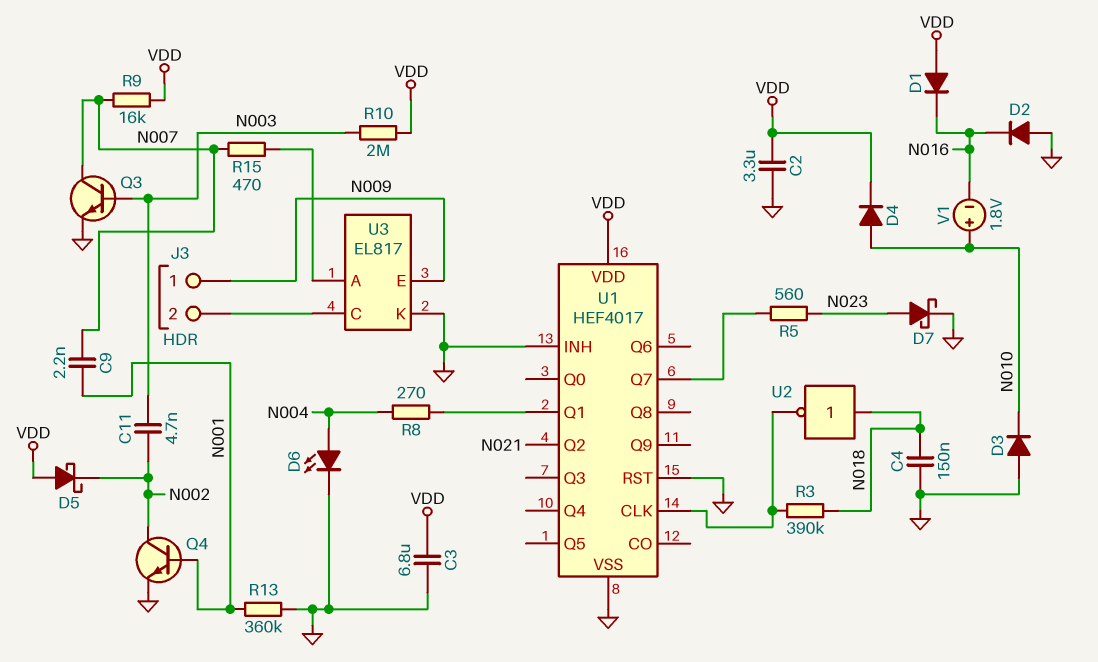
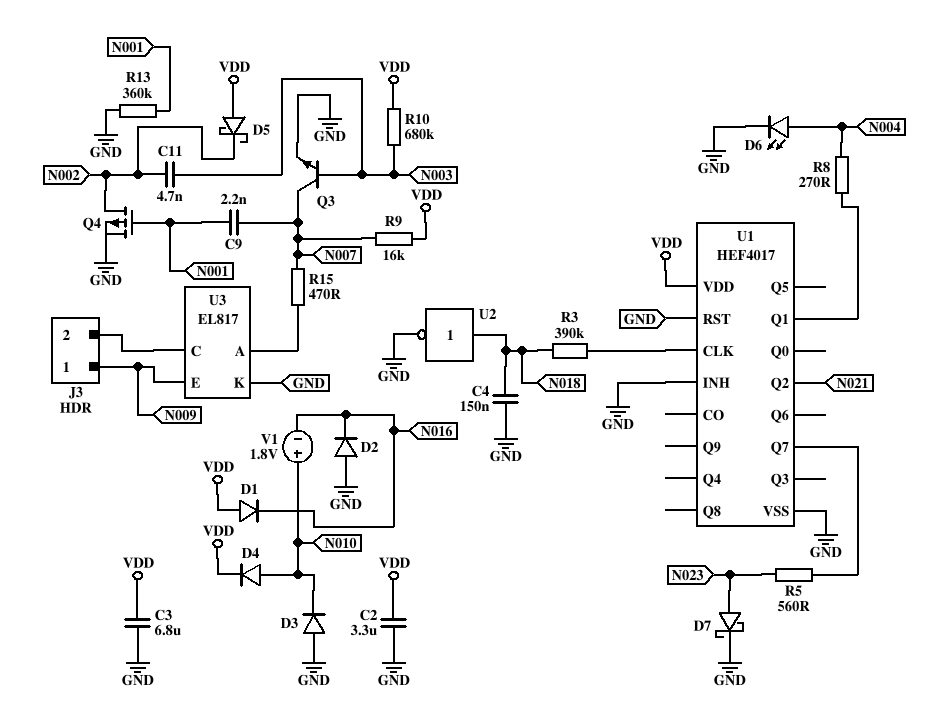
Q4: NPN (B N001, C N002, E GND) -> PMOS (G N001, D N002, S GND)
R10: 2M (N003, VDD) -> 680k (N003, VDD)
U2: NOT (in N018, out U1/CLK) -> NOT (in N018, out GND)

